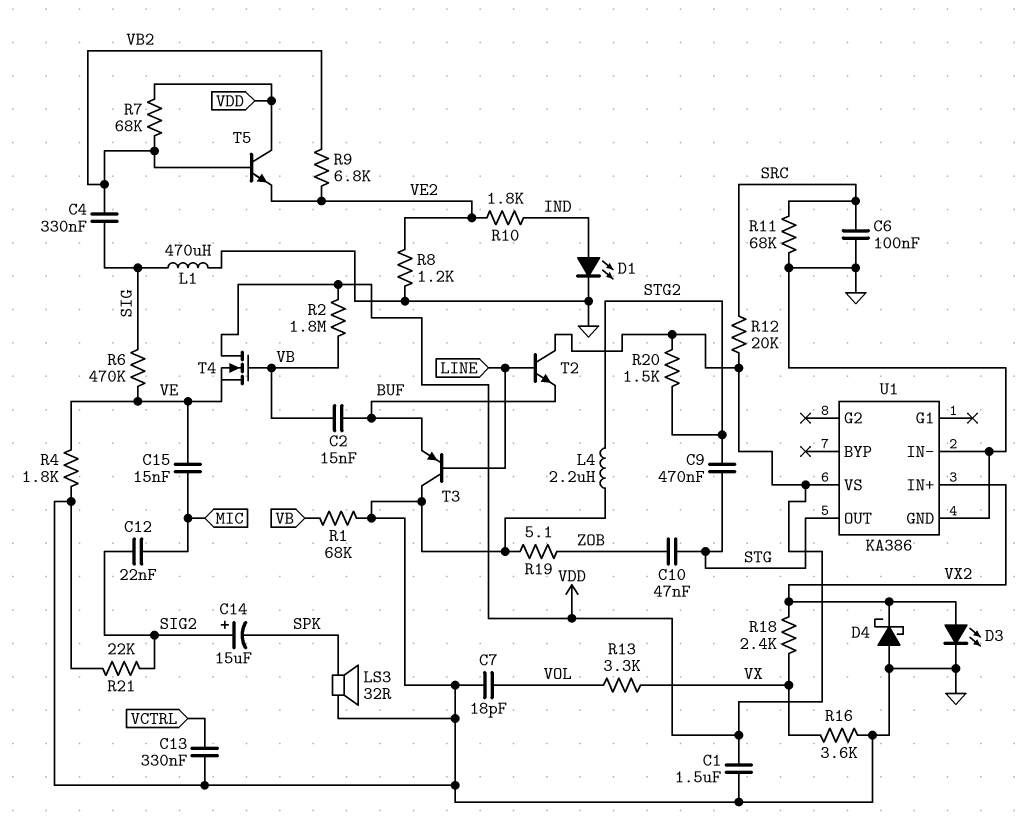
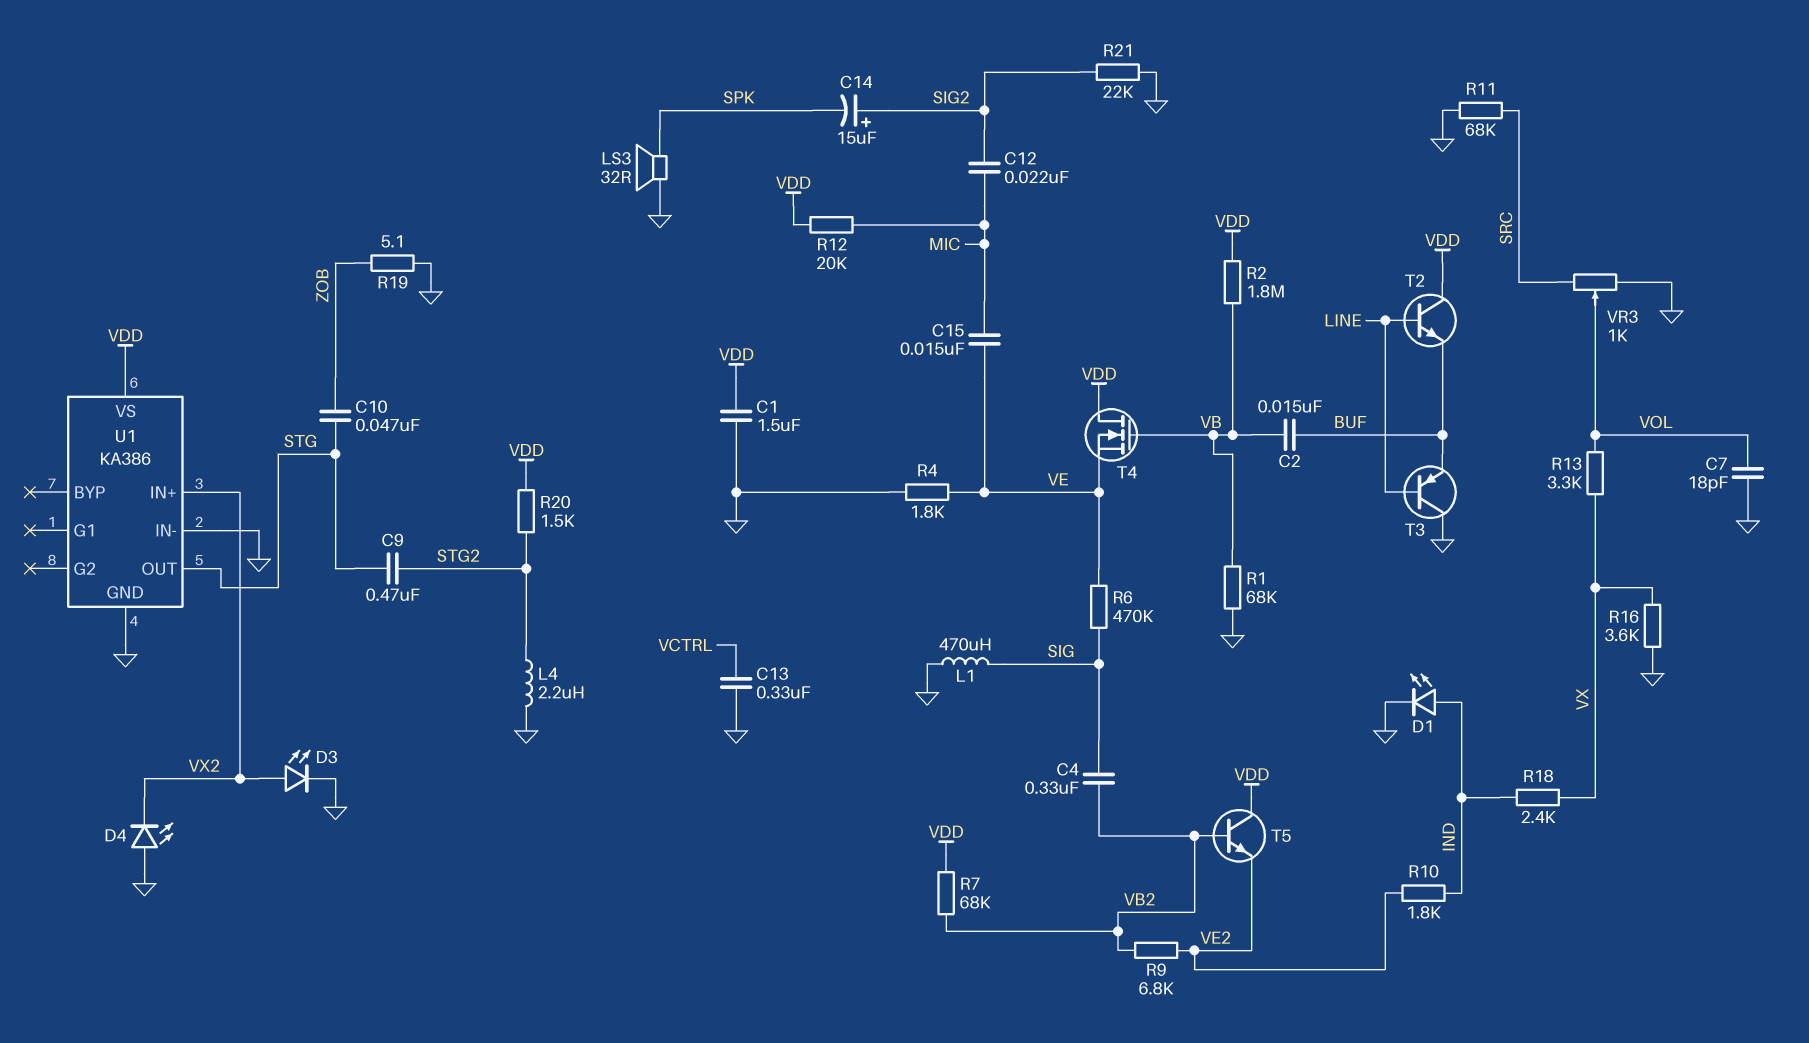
C6: 100nF (GND, SRC) -> none
D4: schottky (A GND, K VX2) -> LED (A GND, K VX2)
R8: 1.2k (GND, VE2) -> none
R12: 20k (SRC, VDD) -> 20k (MIC, VDD)
R18: 2.4k (VX, VX2) -> 2.4k (IND, VX)
VR3: none -> 1k (GND, SRC, wiper VOL)

